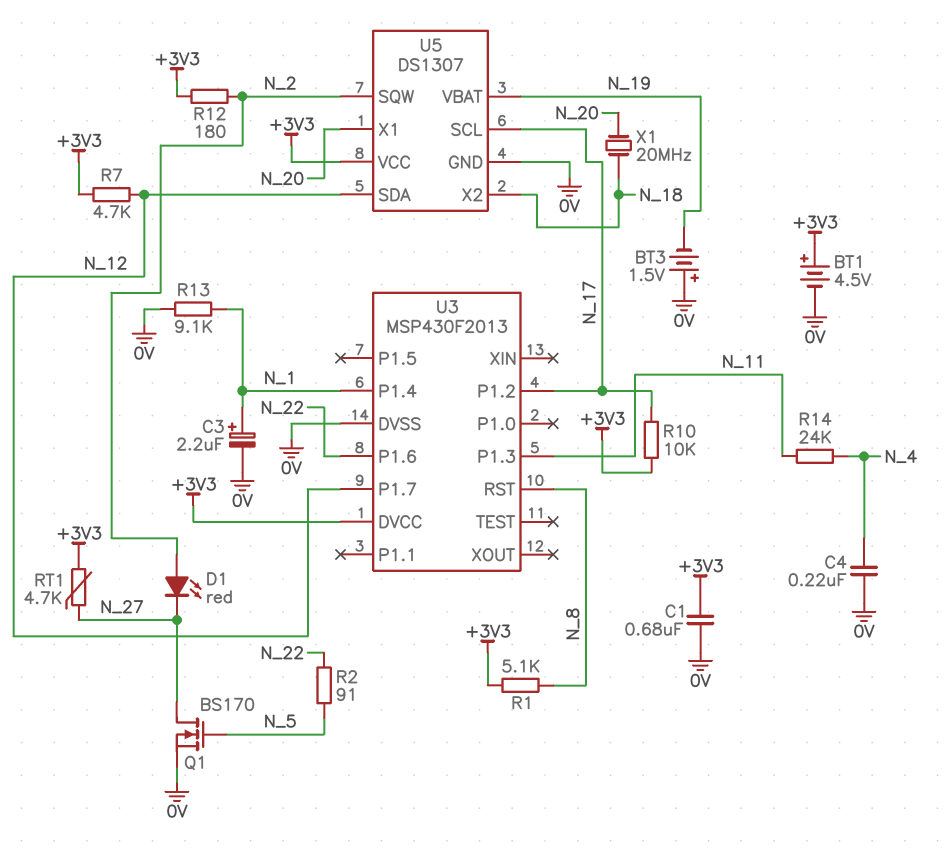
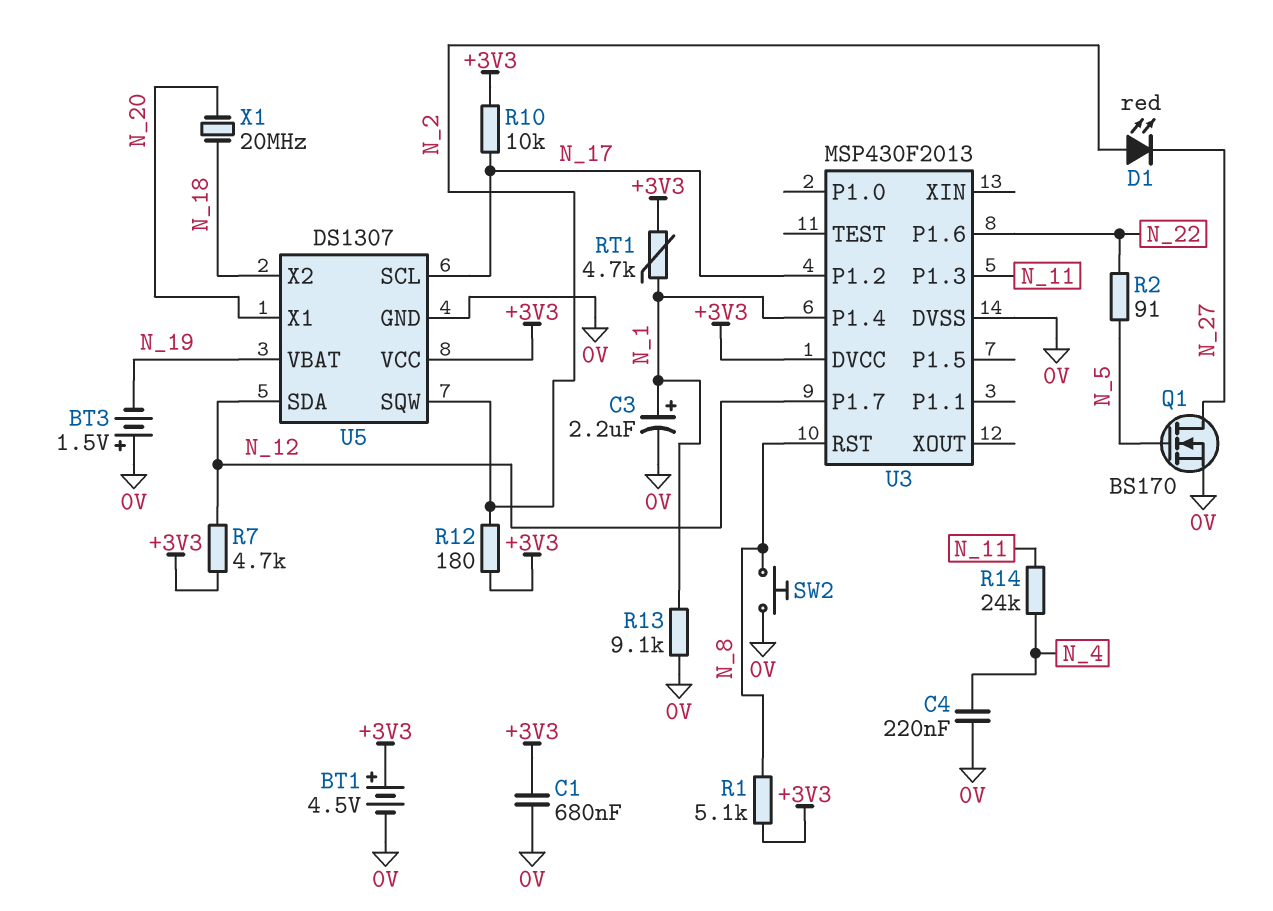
RT1: 4.7k (+3V3, N_27) -> 4.7k (+3V3, N_1)
SW2: none -> button (0V, N_8)

